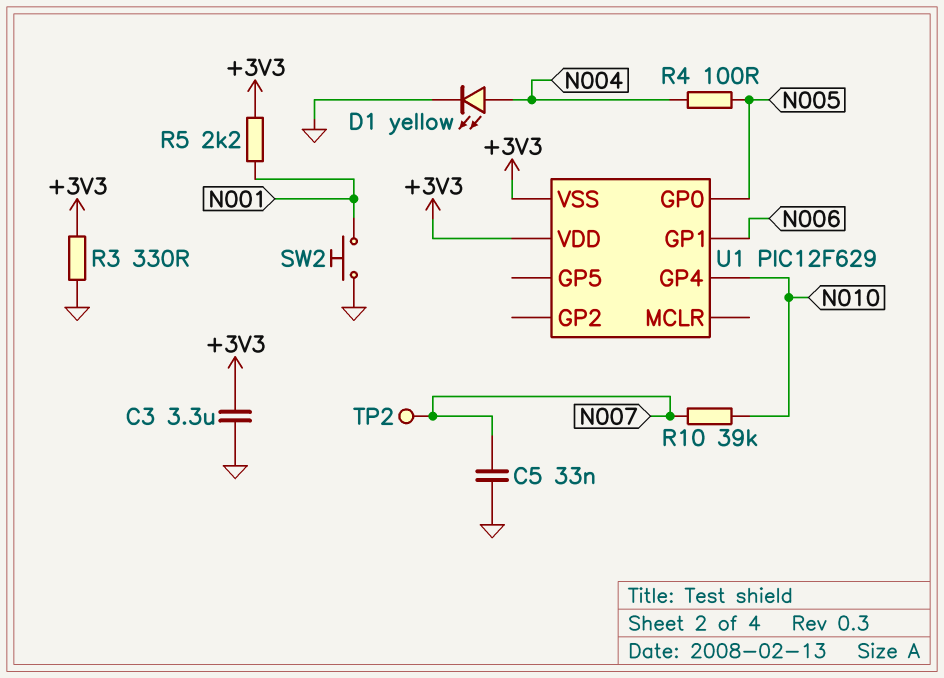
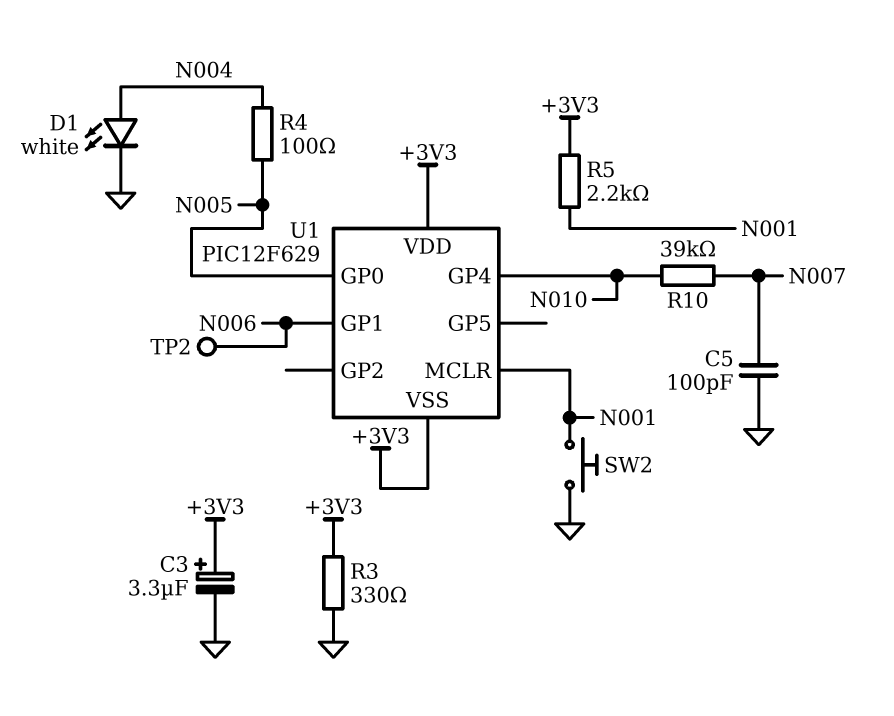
C3: 3.3uF (+3V3, GND) -> 3.3uF (plus +3V3, minus GND)
C5: 33nF (GND, N007) -> 100pF (GND, N007)
D1: LED yellow (A N004, K GND) -> LED white (A N004, K GND)
TP2: test point (N007) -> test point (N006)
U1 pin MCLR: none -> N001

